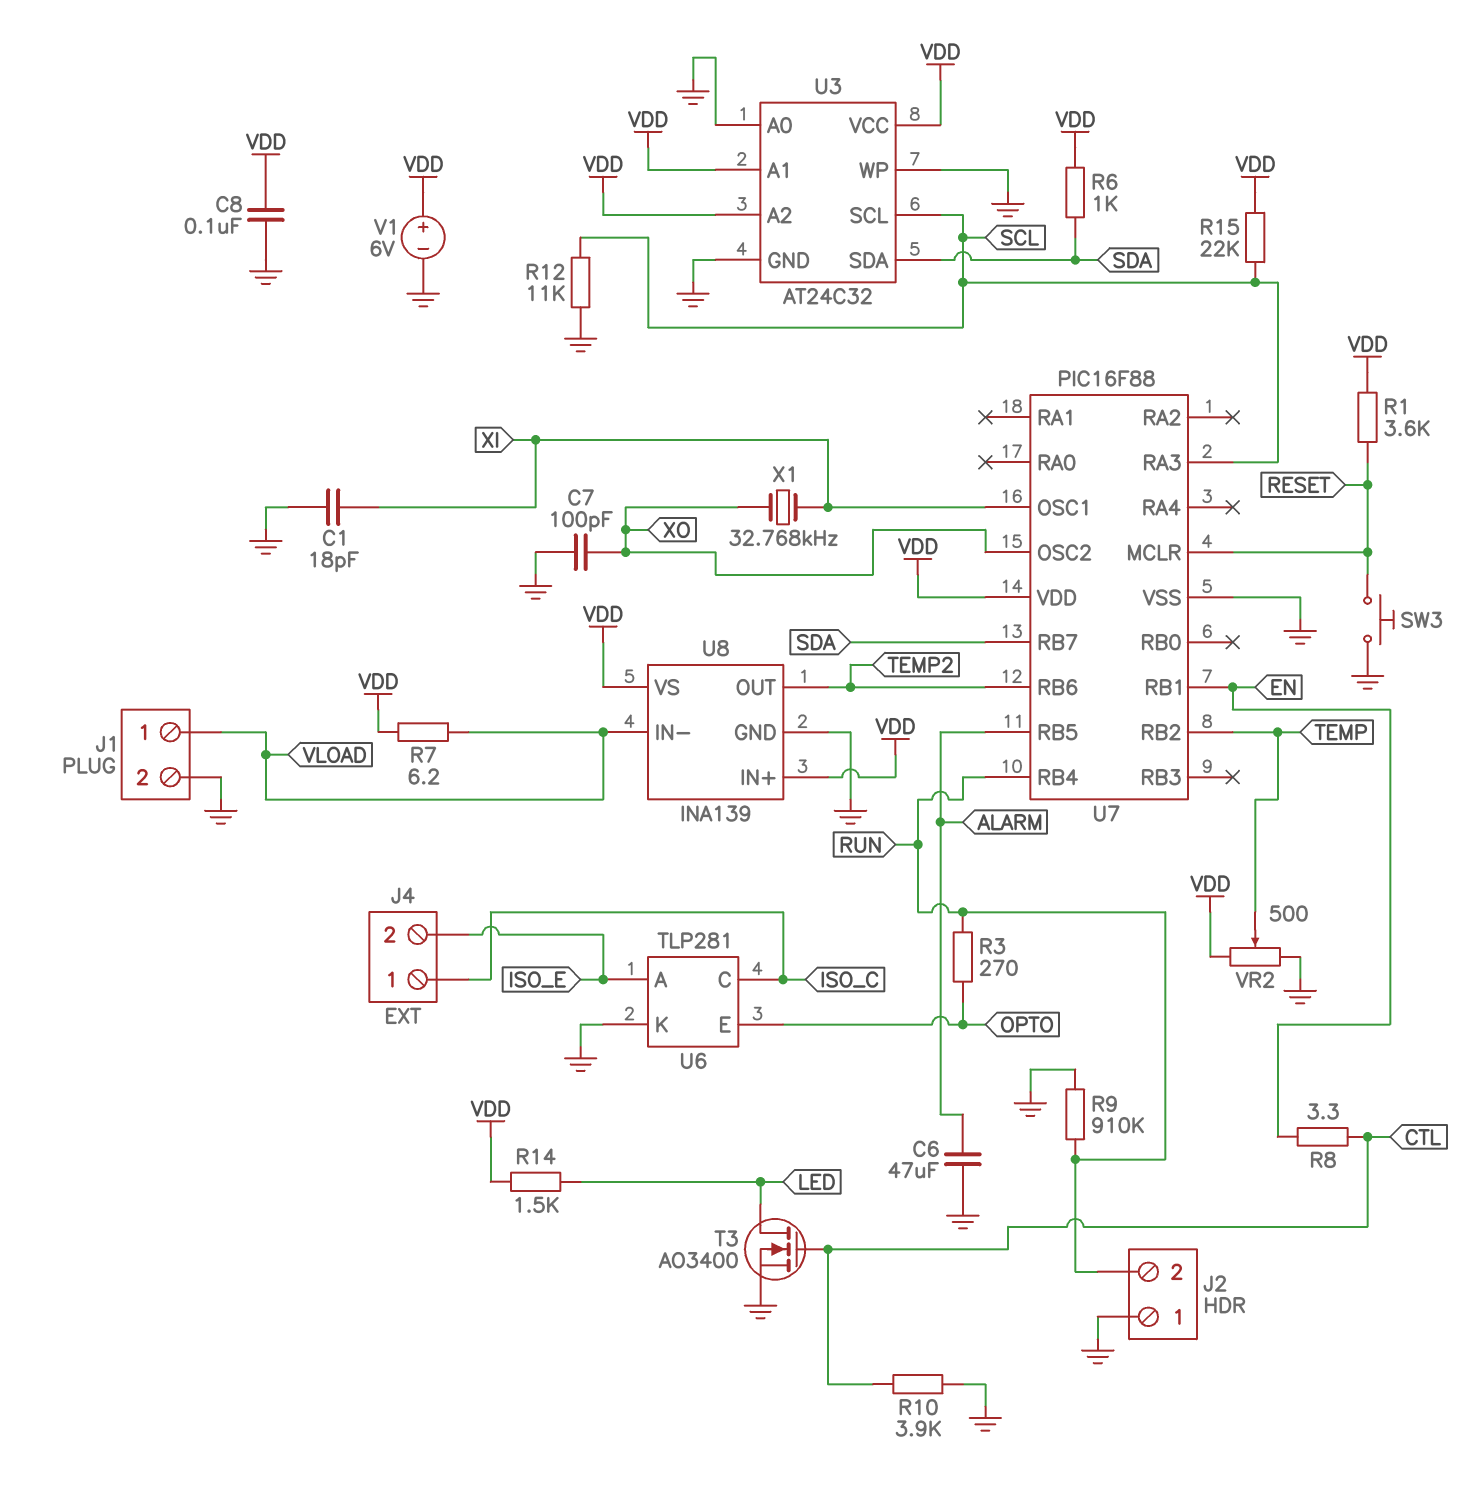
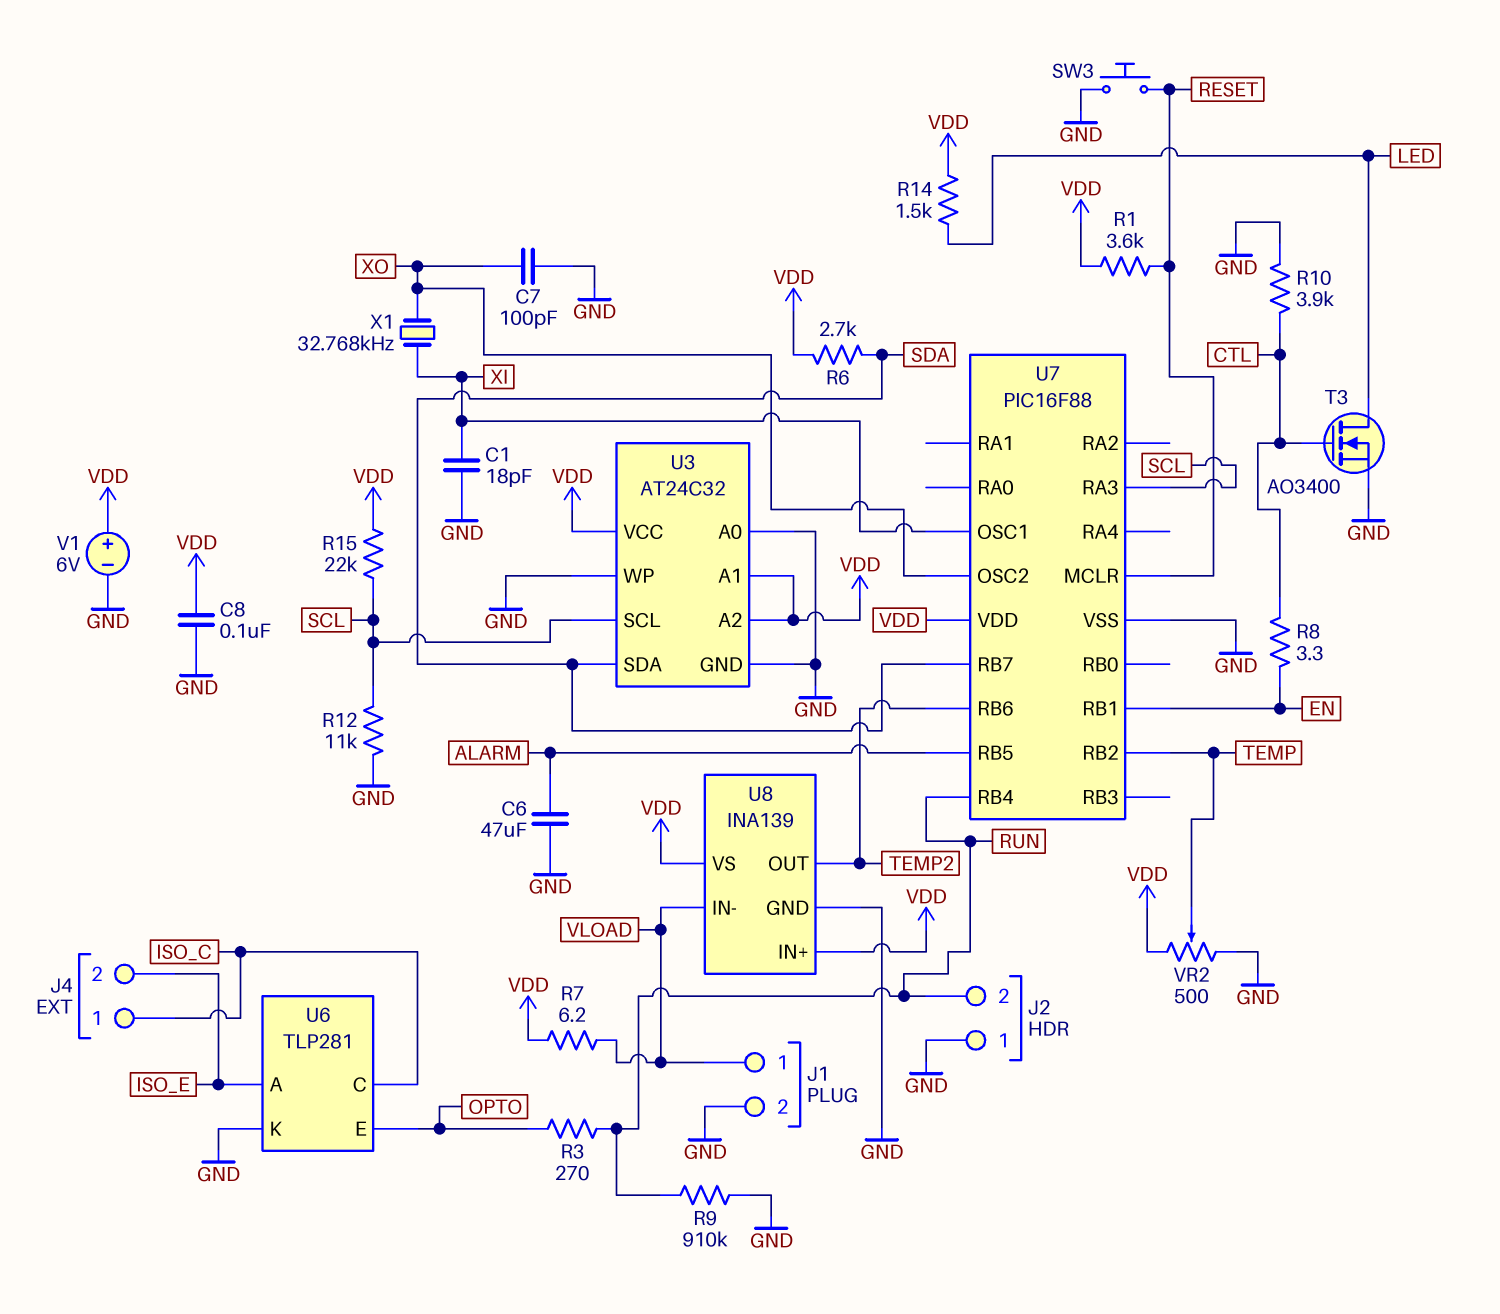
R6: 1k (SDA, VDD) -> 2.7k (SDA, VDD)

